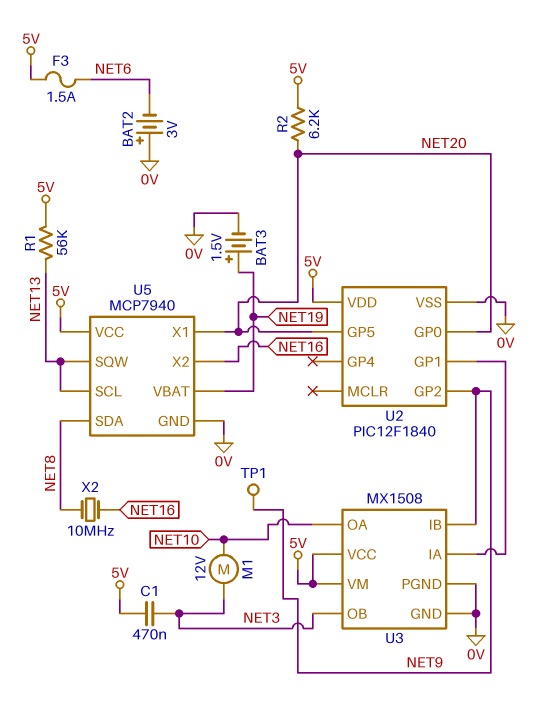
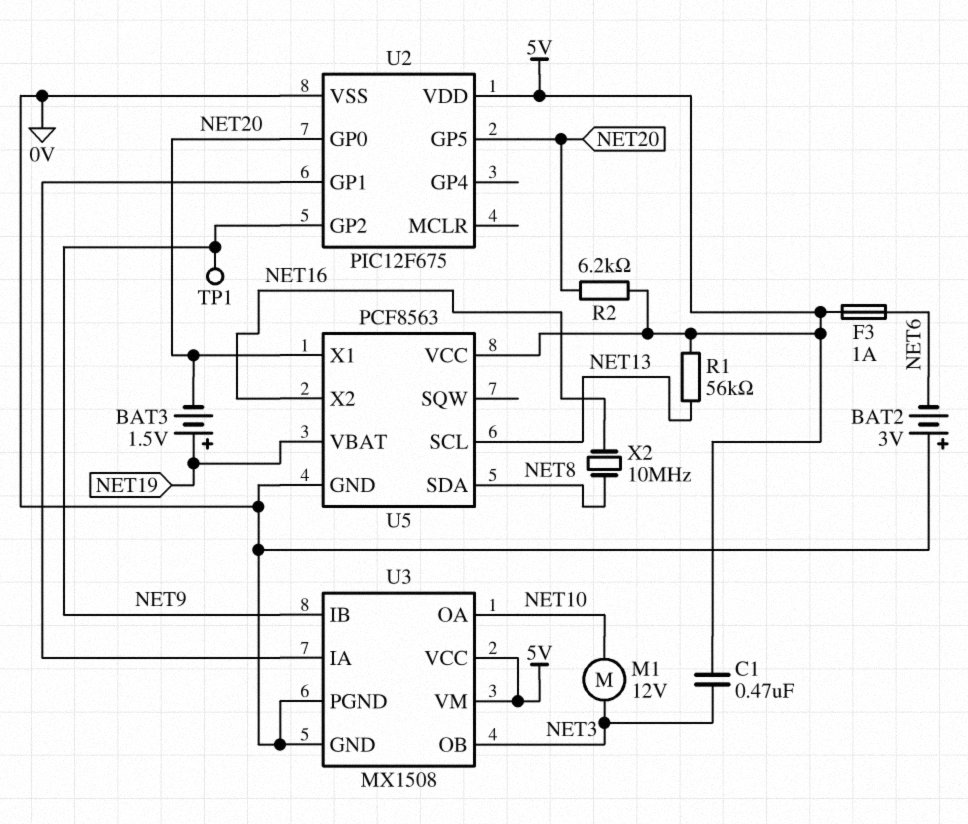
BAT3: 1.5V (plus NET19, minus 0V) -> 1.5V (plus NET19, minus NET20)
F3: 1.5A (5V, NET6) -> 1A (5V, NET6)
U2: PIC12F1840 -> PIC12F675
U5: MCP7940 -> PCF8563
U5 pin SQW: NET13 -> none

